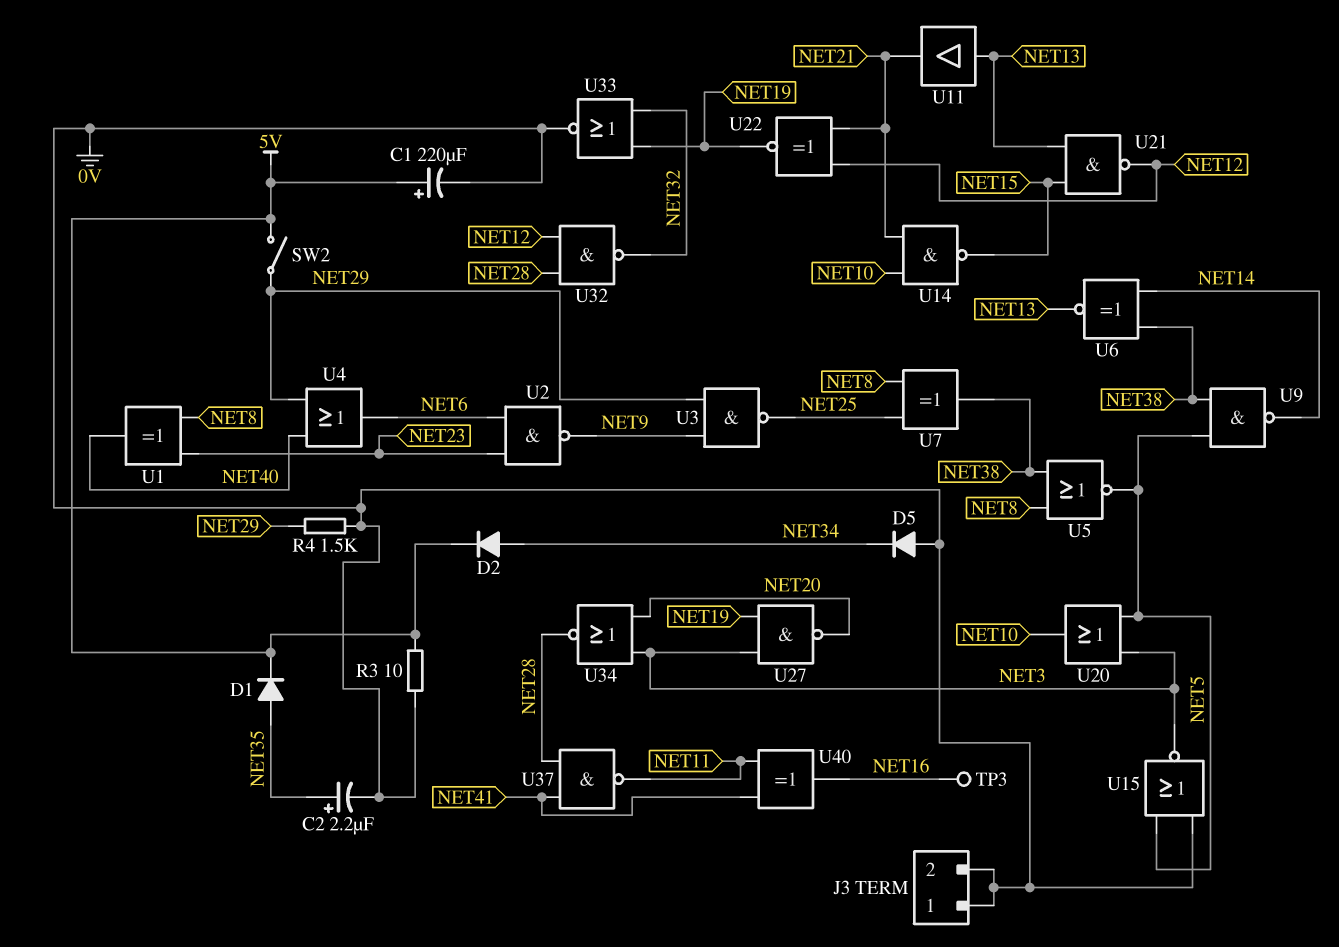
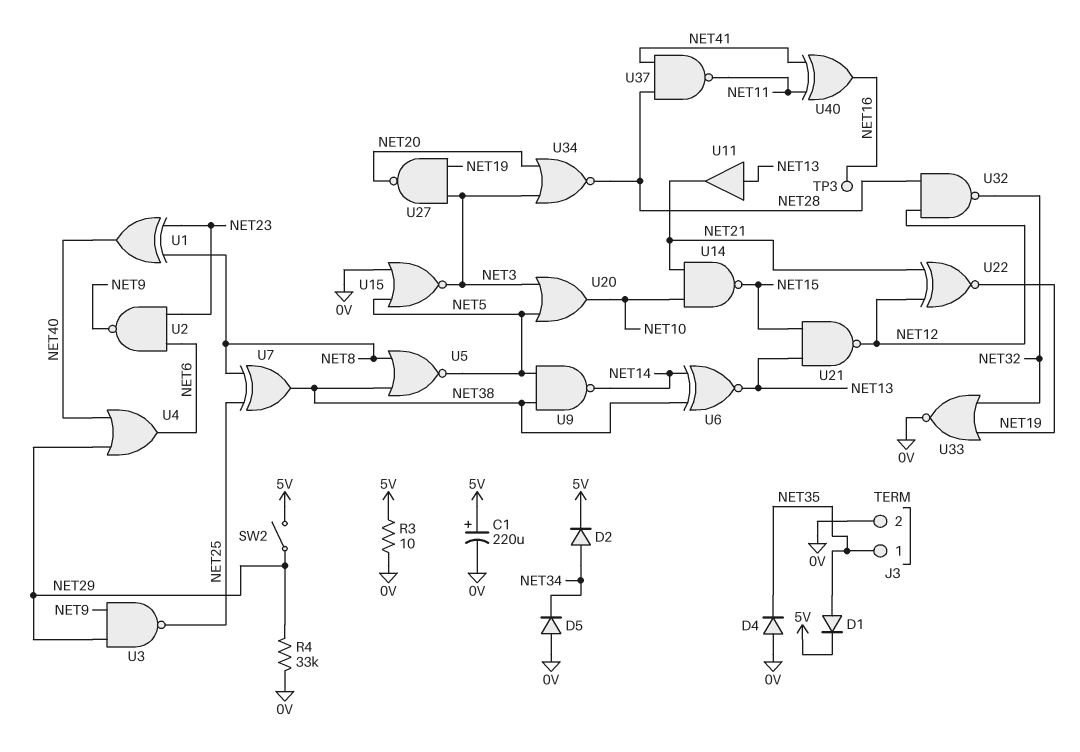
C2: 2.2uF (plus NET35, minus 0V) -> none
D4: none -> diode (A 0V, K NET35)
J3 pin 1: 0V -> NET35
R4: 1.5k (0V, NET29) -> 33k (0V, NET29)

